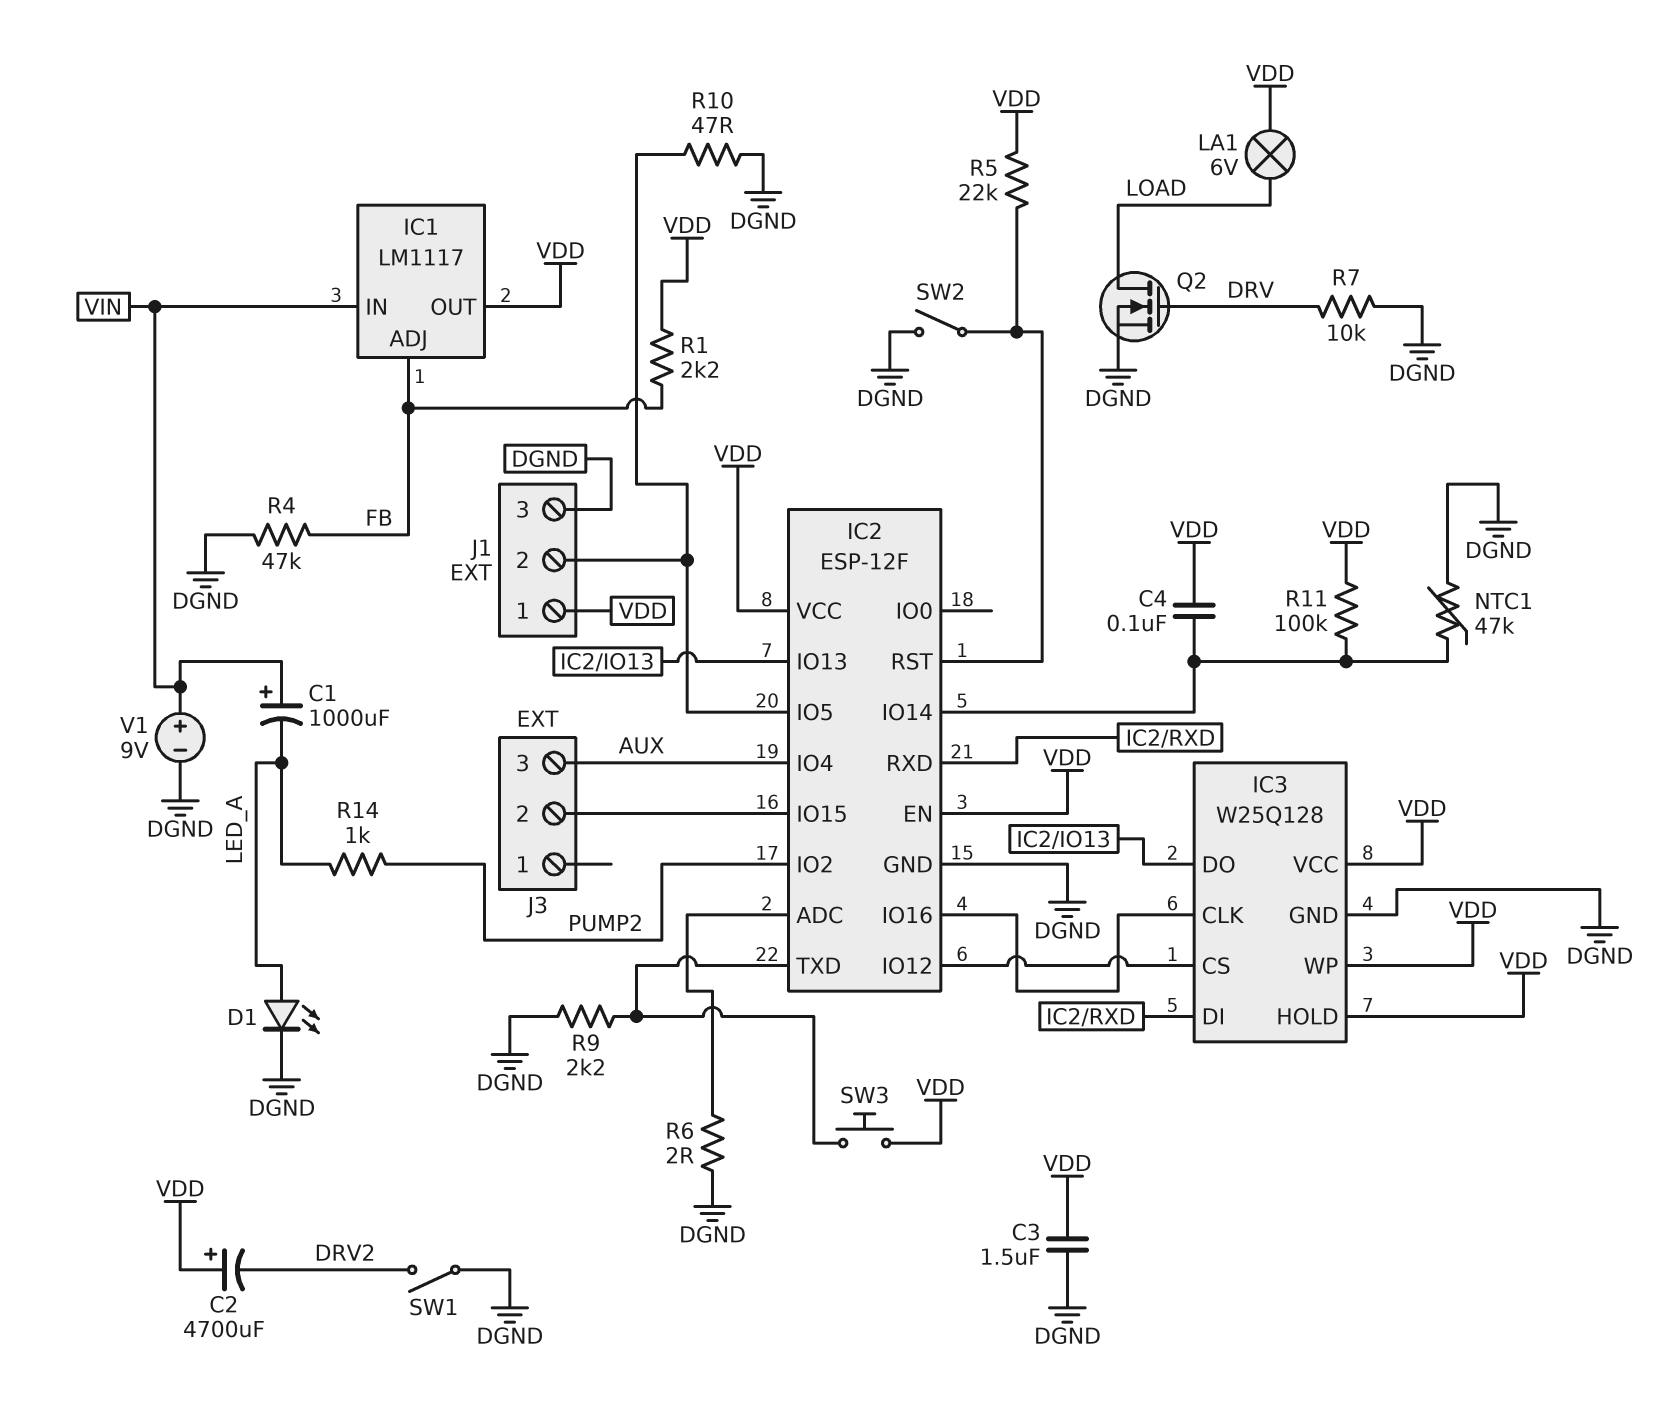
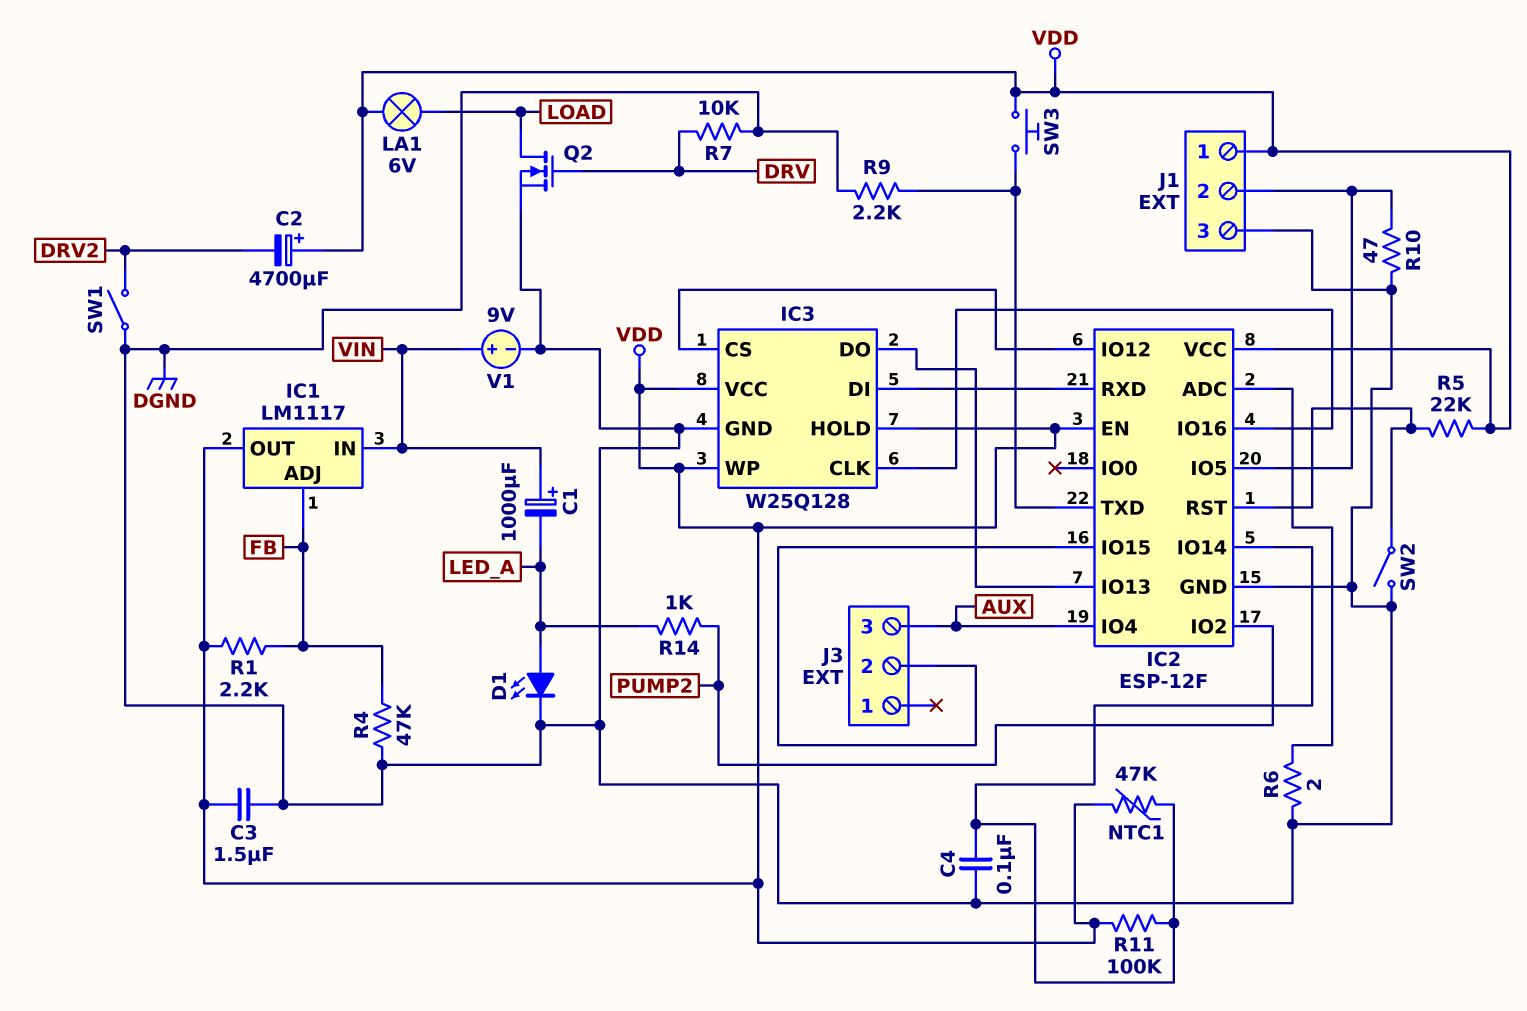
C4: 100nF (IC2/IO14, VDD) -> 100nF (DGND, IC2/IO14)
NTC1: 47k (DGND, IC2/IO14) -> 47k (IC2/IO14, VDD)

